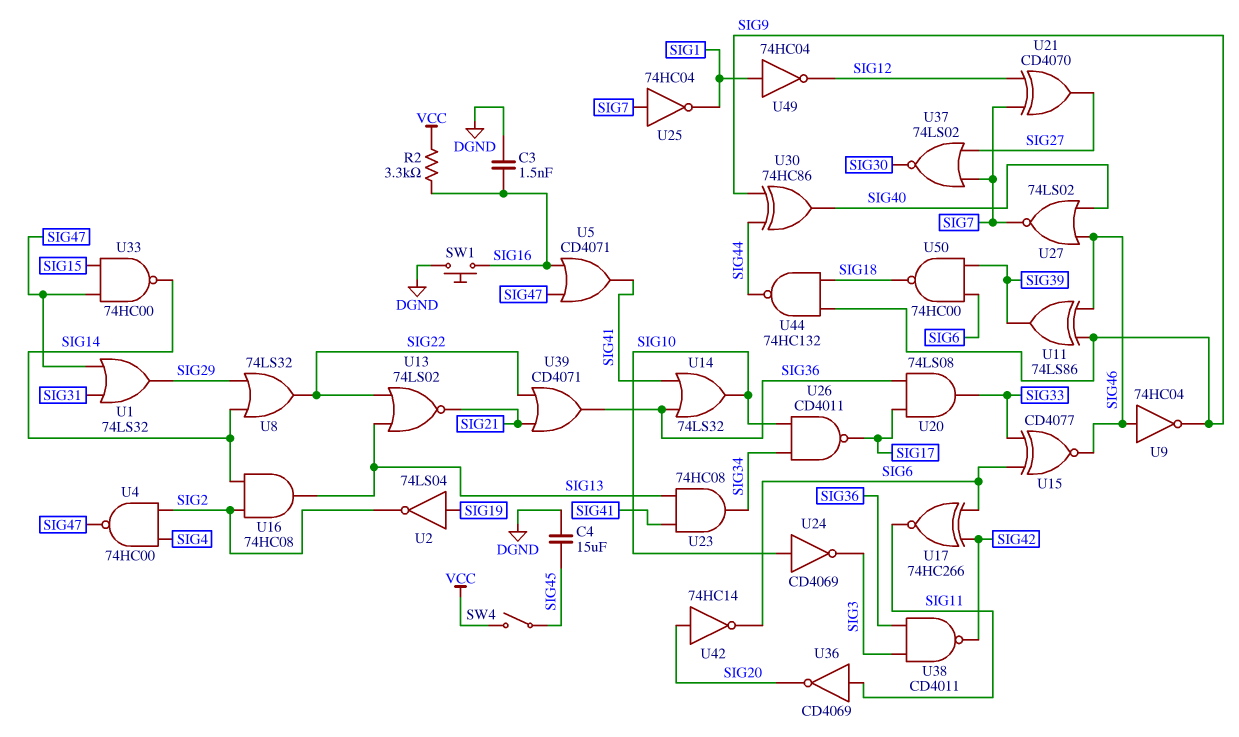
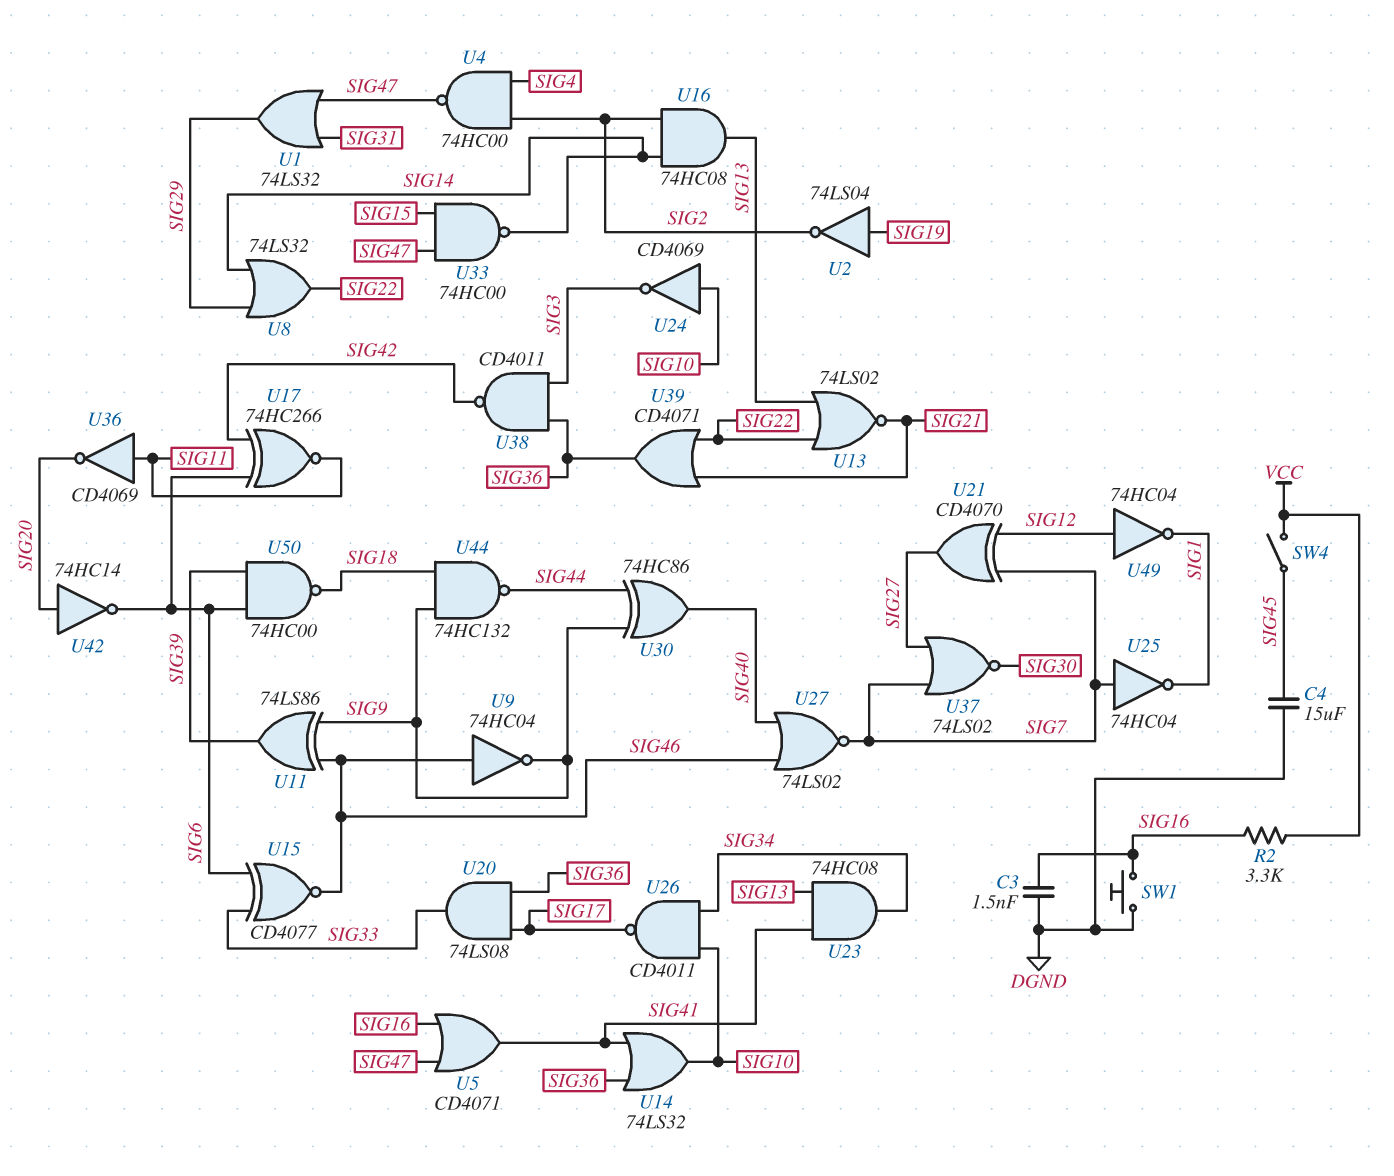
U49: NOT 74HC04 (in SIG1, out SIG12) -> NOT 74HC04 (in SIG12, out SIG1)

